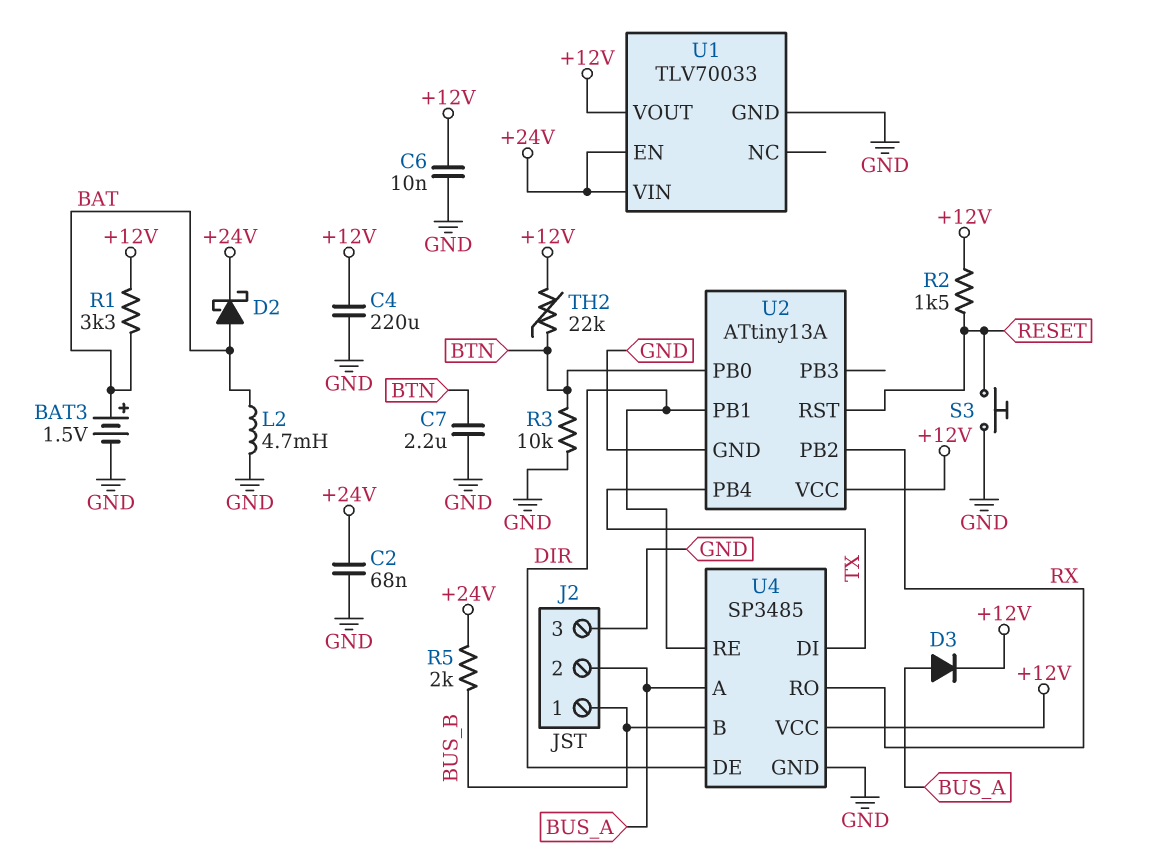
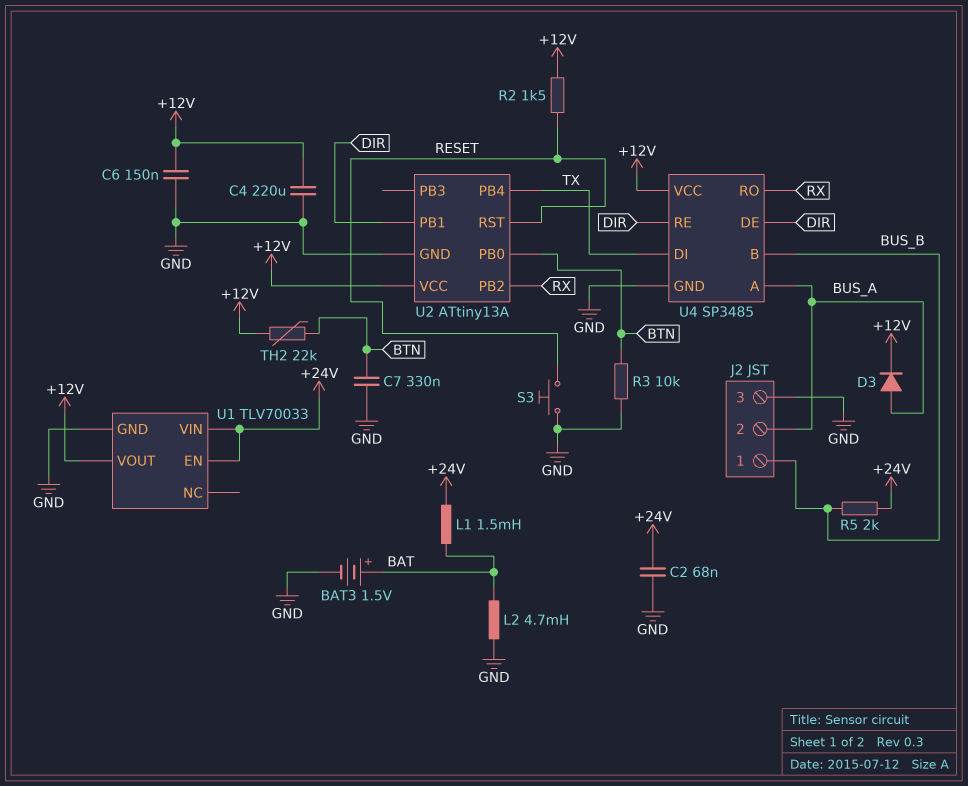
C6: 10nF (+12V, GND) -> 150nF (+12V, GND)
C7: 2.2uF (BTN, GND) -> 330nF (BTN, GND)
D2: schottky (A BAT, K +24V) -> none
L1: none -> 1.5mH (+24V, BAT)
R1: 3.3k (+12V, BAT) -> none

